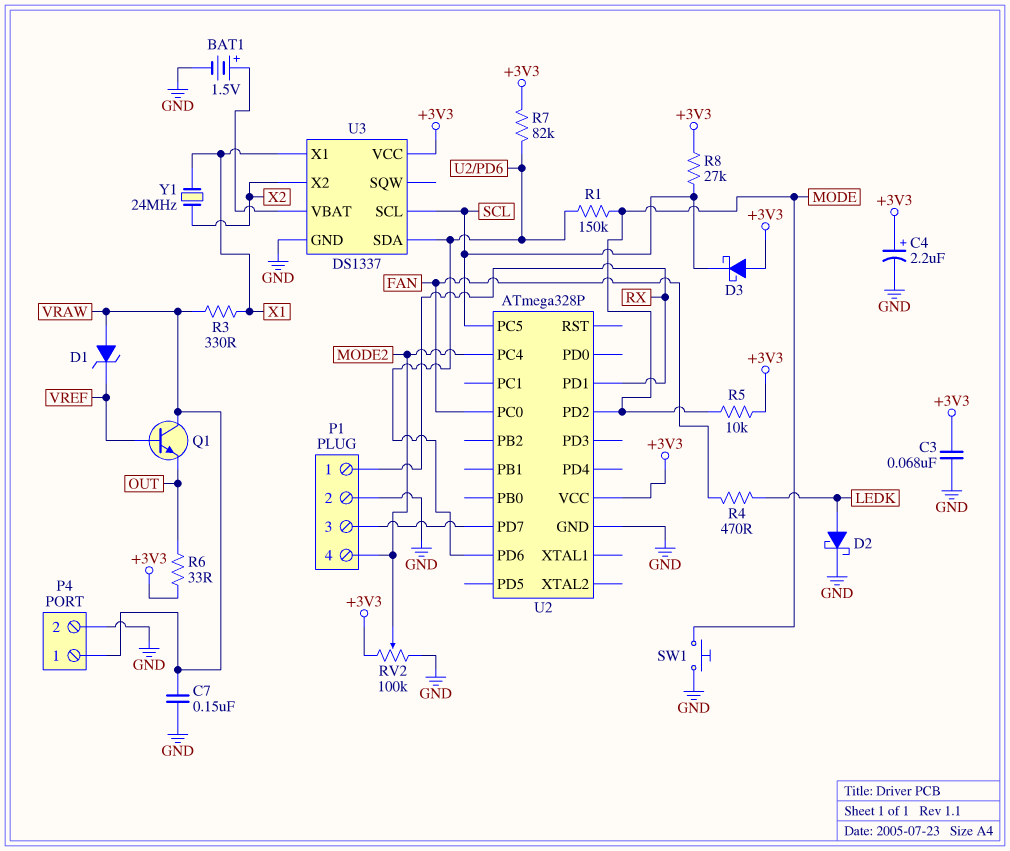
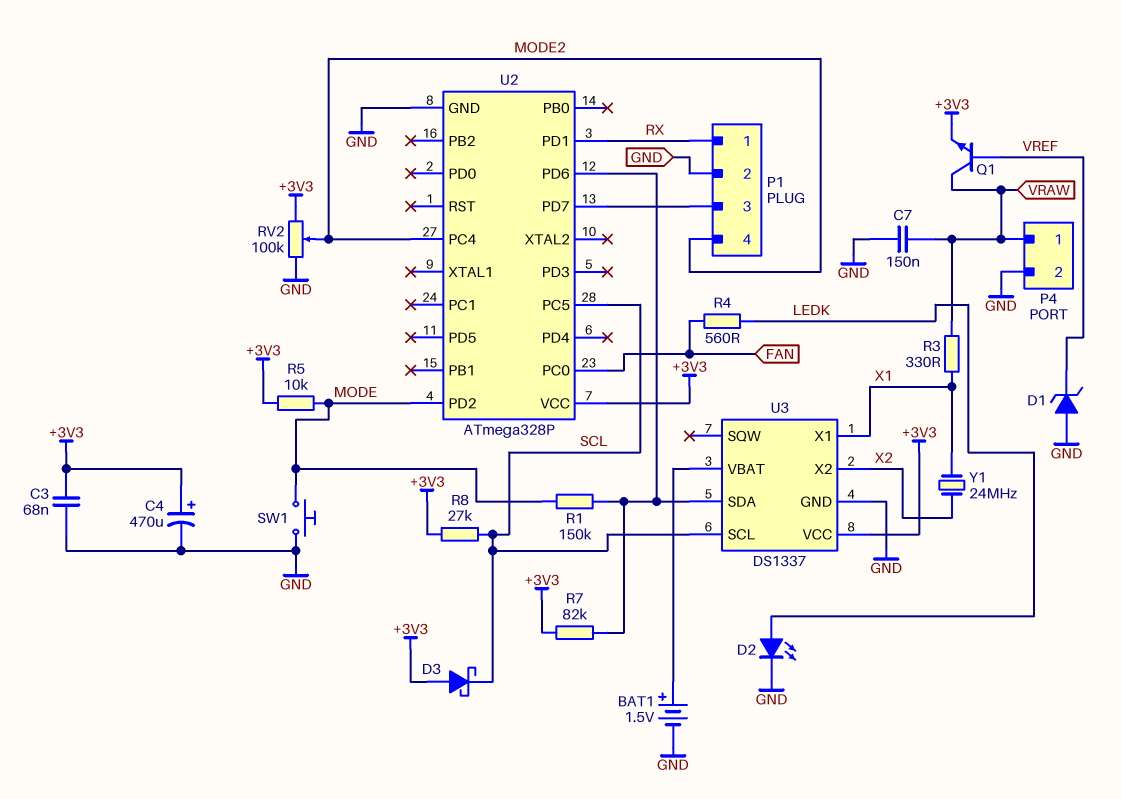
C4: 2.2uF (plus +3V3, minus GND) -> 470uF (plus +3V3, minus GND)
D1: zener (A VRAW, K VREF) -> zener (A GND, K VREF)
D2: schottky (A LEDK, K GND) -> LED (A LEDK, K GND)
Q1: NPN (B VREF, C VRAW, E OUT) -> NPN (B VREF, C VRAW, E +3V3)
R4: 470 (FAN, LEDK) -> 560 (FAN, LEDK)
R6: 33 (+3V3, OUT) -> none

